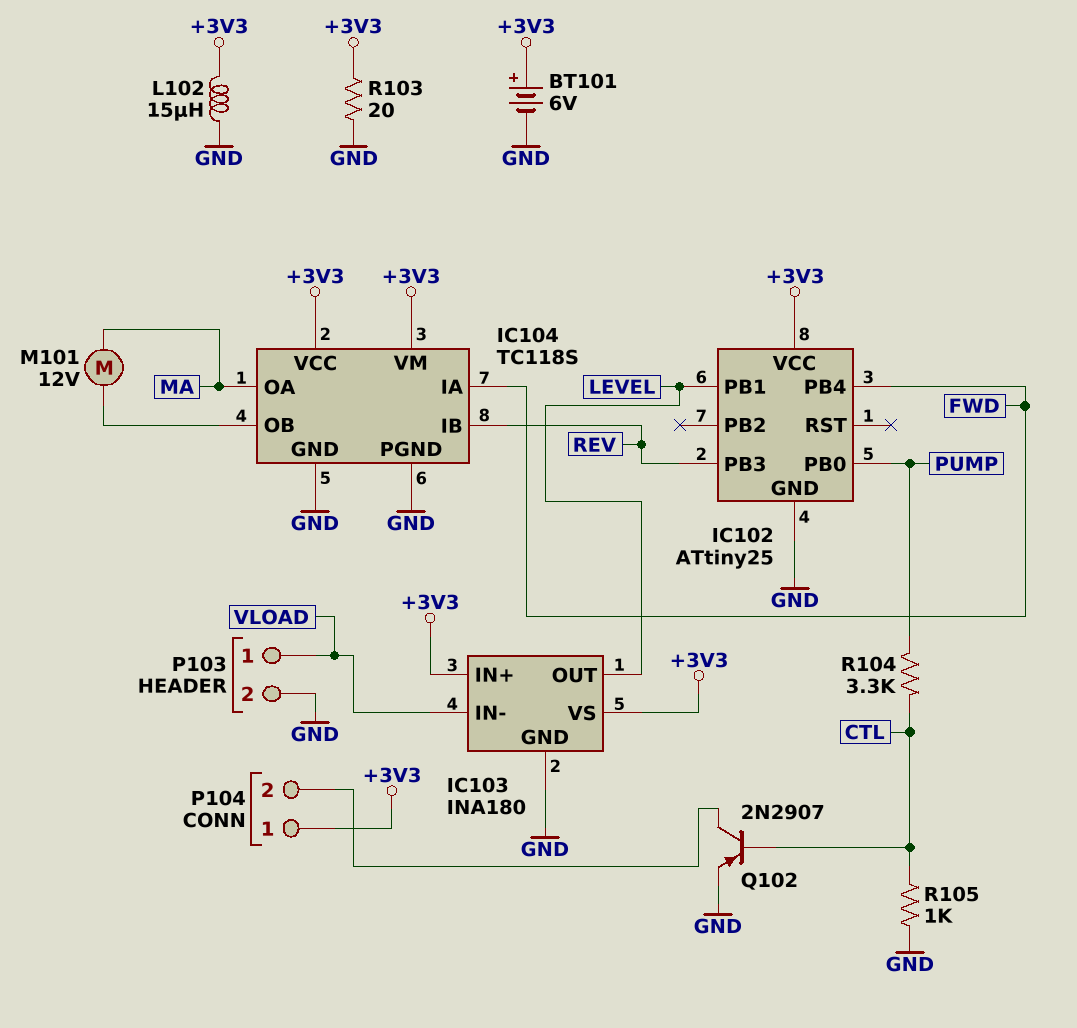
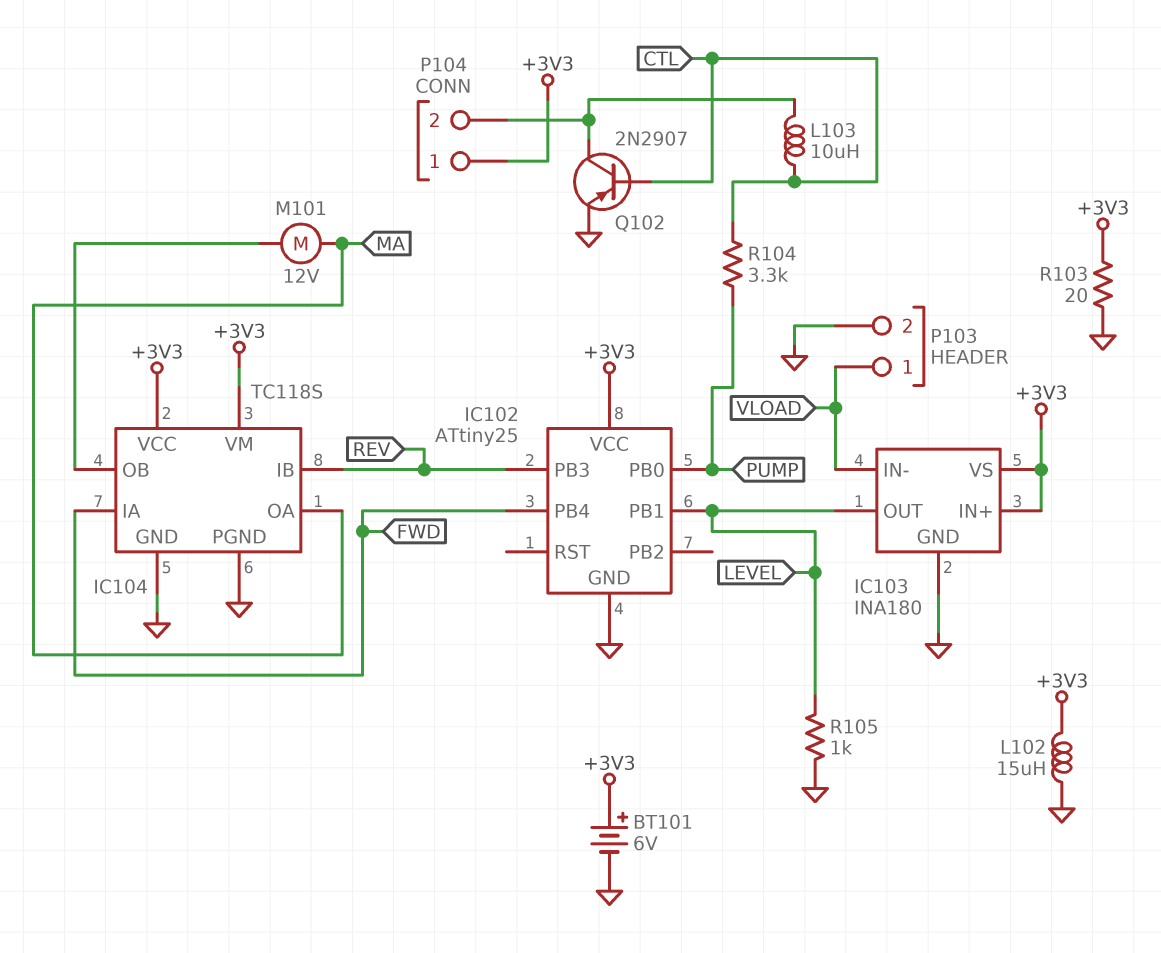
L103: none -> 10uH (CTL, P104/2)
R105: 1k (CTL, GND) -> 1k (GND, LEVEL)

